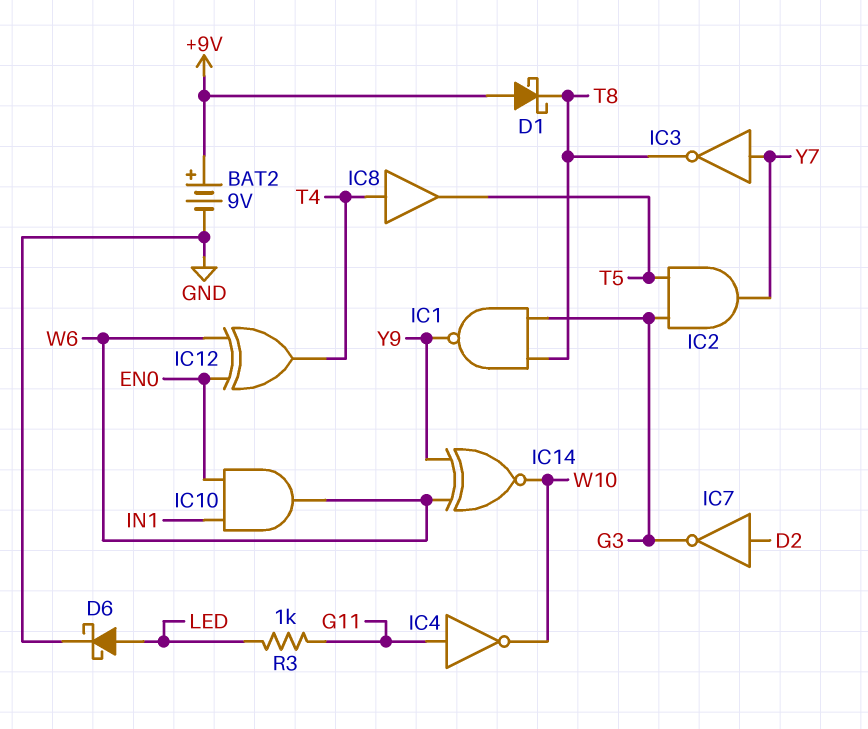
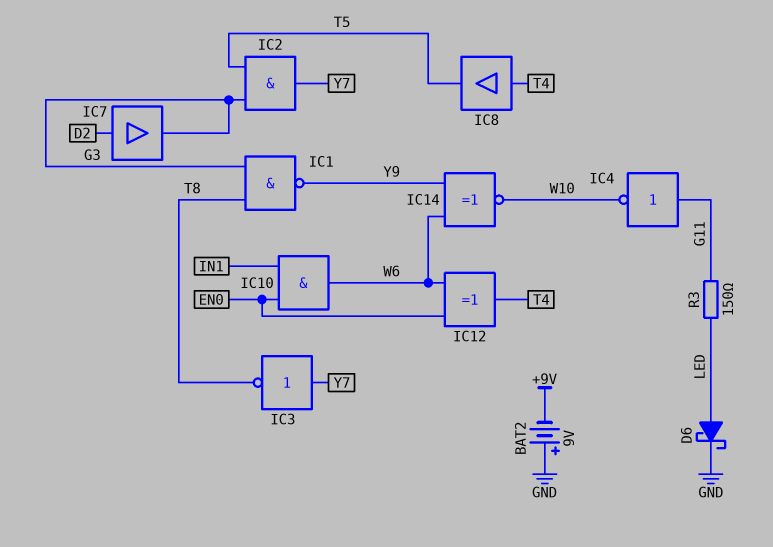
BAT2: 9V (plus +9V, minus GND) -> 9V (plus GND, minus +9V)
D1: schottky (A +9V, K T8) -> none
IC7: NOT (in D2, out G3) -> buffer (in D2, out G3)
R3: 1k (G11, LED) -> 150 (G11, LED)

